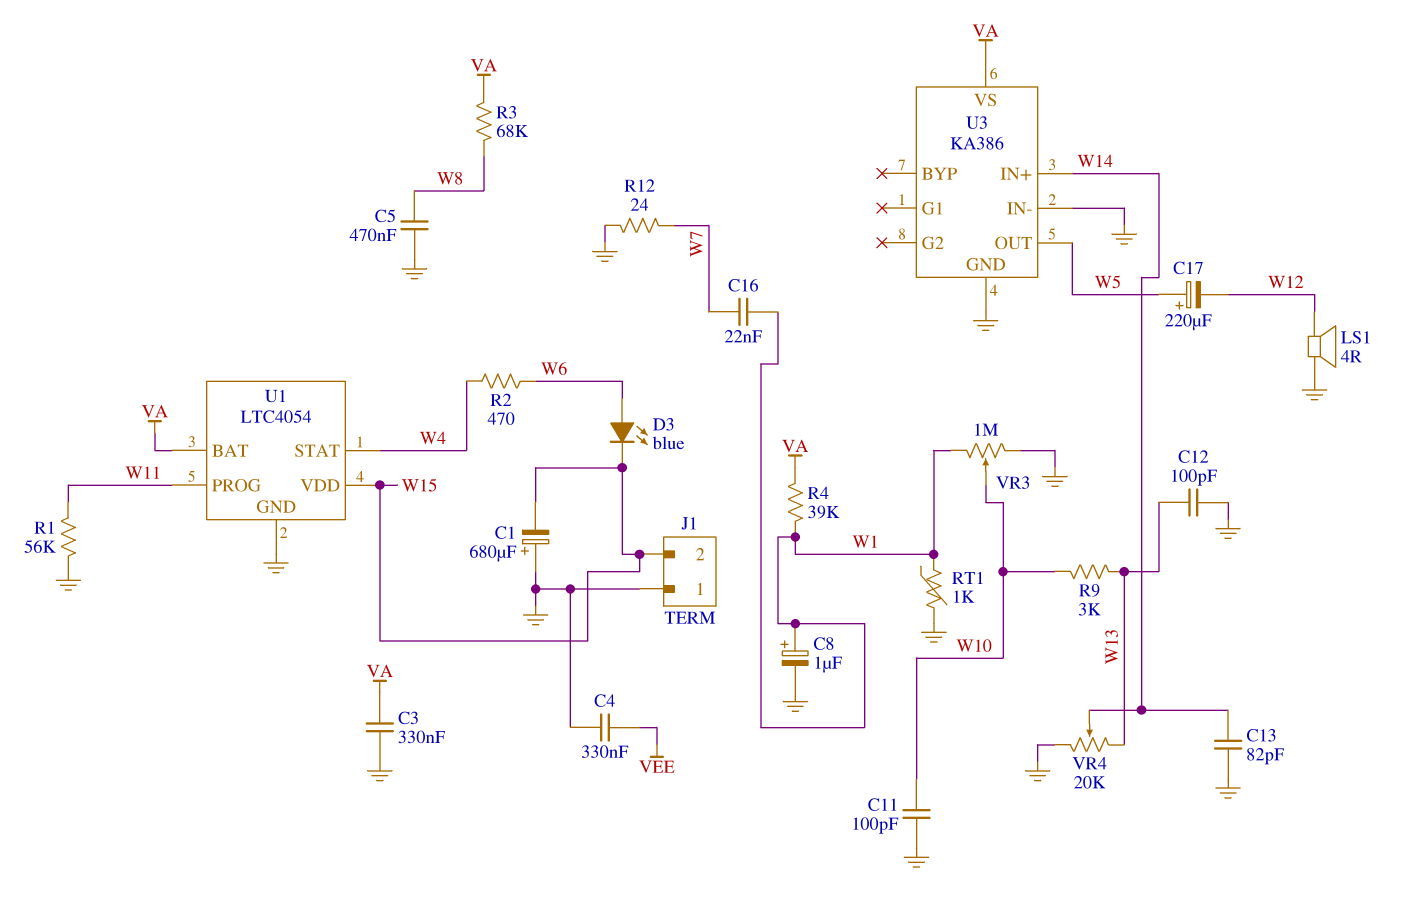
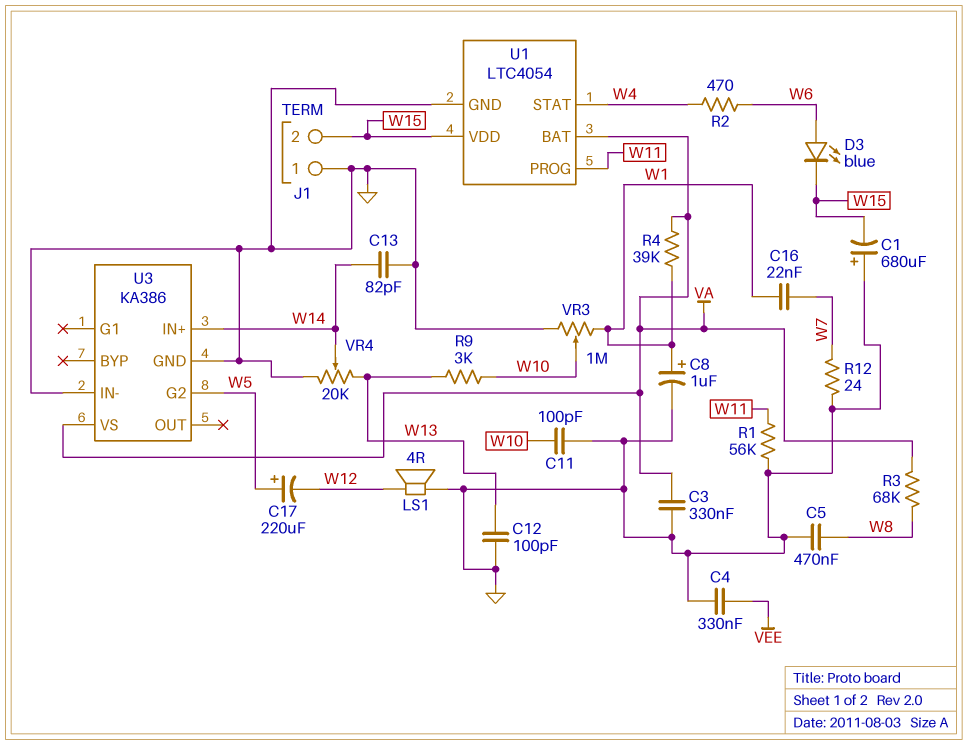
RT1: 1k (GND, W1) -> none
U3 pin G2: none -> W5
U3 pin OUT: W5 -> none

